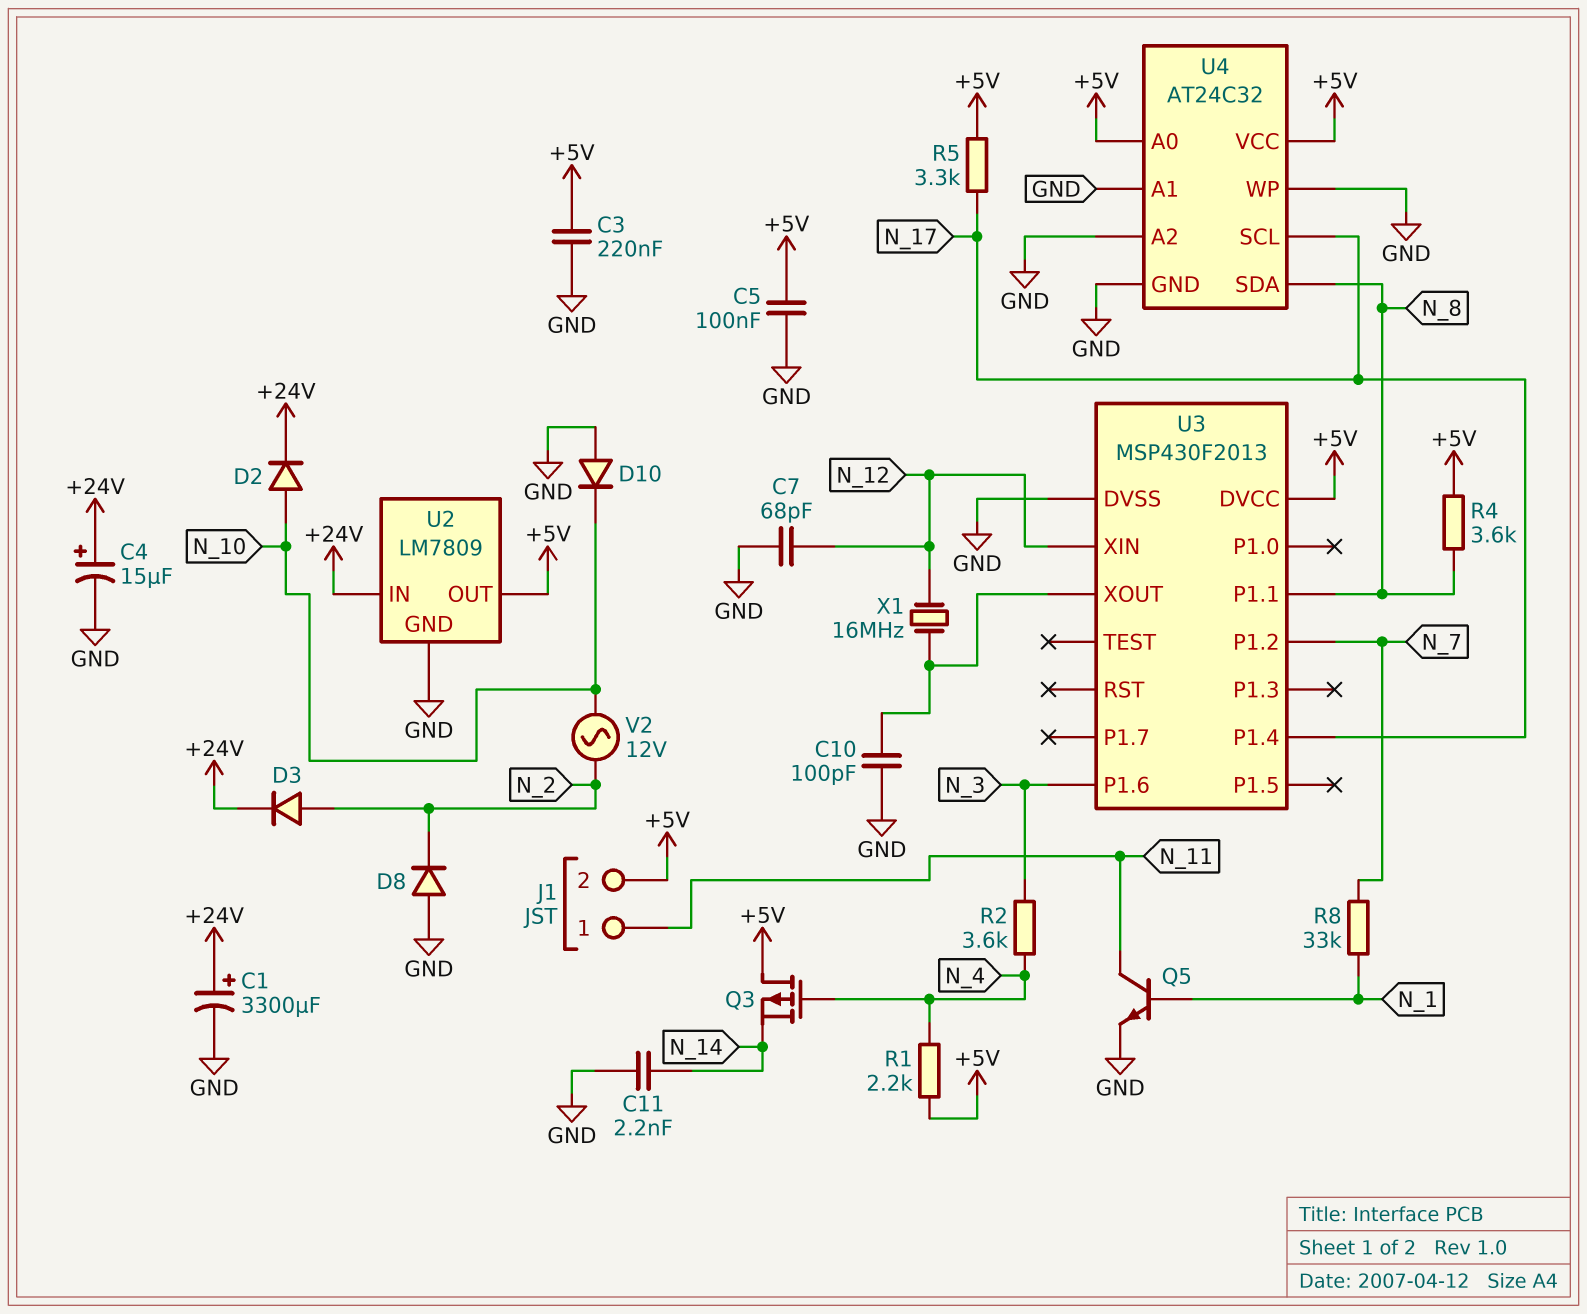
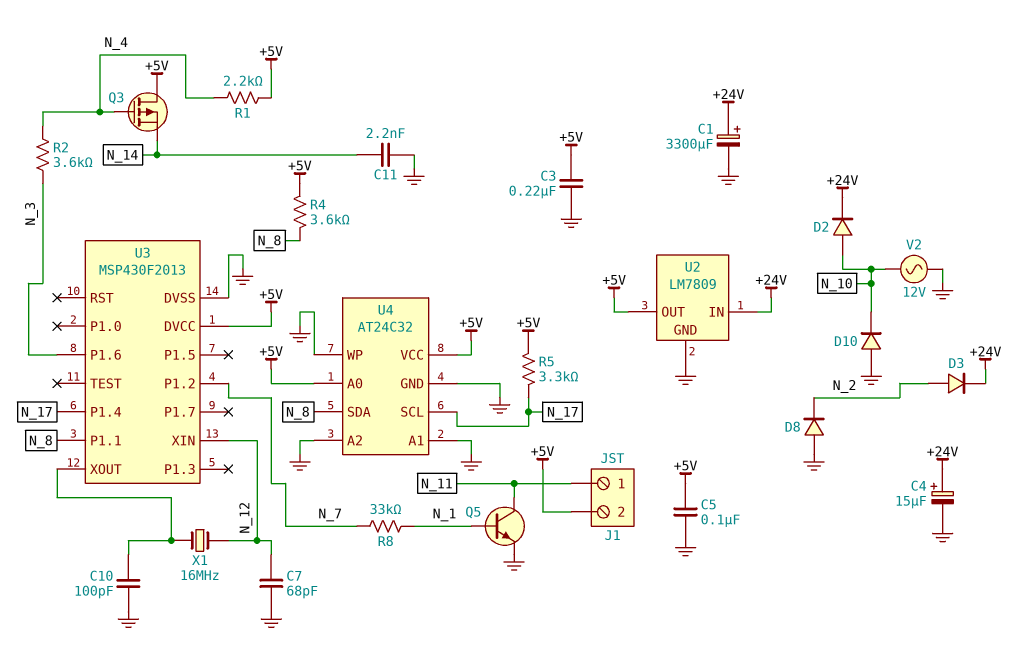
V2: AC 12V (N_2, N_10) -> AC 12V (GND, N_10)

